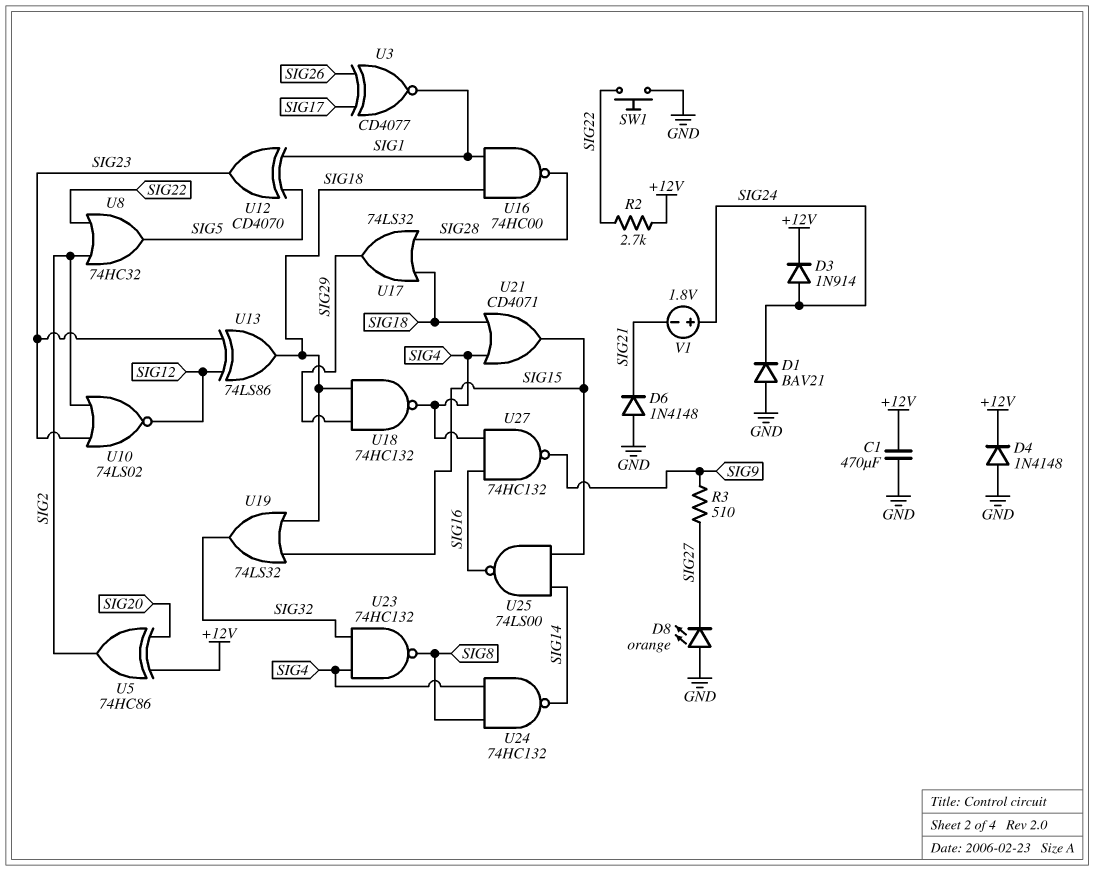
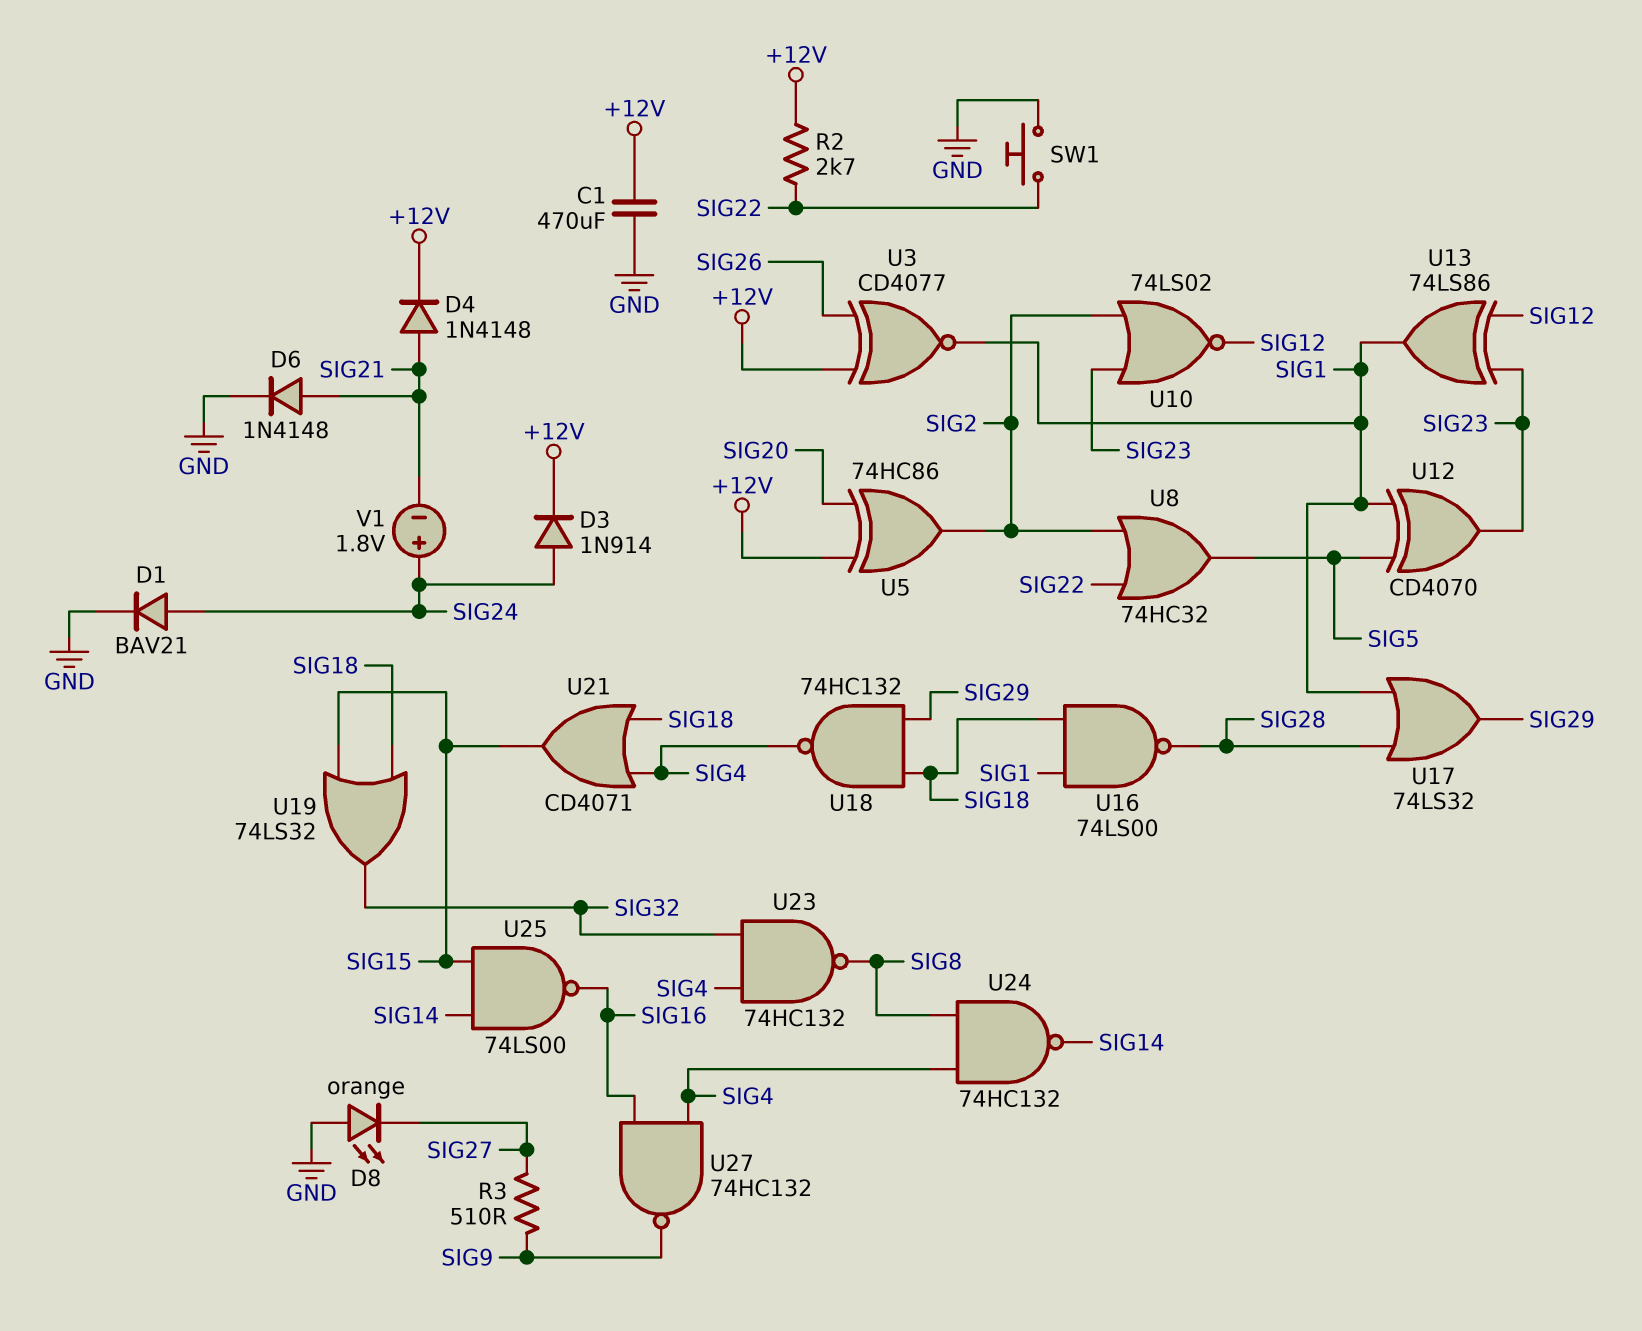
D1: diode BAV21 (A GND, K SIG24) -> diode BAV21 (A SIG24, K GND)
D4: diode 1N4148 (A GND, K +12V) -> diode 1N4148 (A SIG21, K +12V)
D6: diode 1N4148 (A GND, K SIG21) -> diode 1N4148 (A SIG21, K GND)
U3: XNOR CD4077 (in SIG17, in SIG26, out SIG1) -> XNOR CD4077 (in +12V, in SIG26, out SIG1)
U13: XOR 74LS86 (in SIG12, in SIG23, out SIG18) -> XOR 74LS86 (in SIG12, in SIG23, out SIG1)
U16: NAND 74HC00 (in SIG1, in SIG18, out SIG28) -> NAND 74LS00 (in SIG1, in SIG18, out SIG28)
U17: OR 74LS32 (in SIG18, in SIG28, out SIG29) -> OR 74LS32 (in SIG1, in SIG28, out SIG29)

